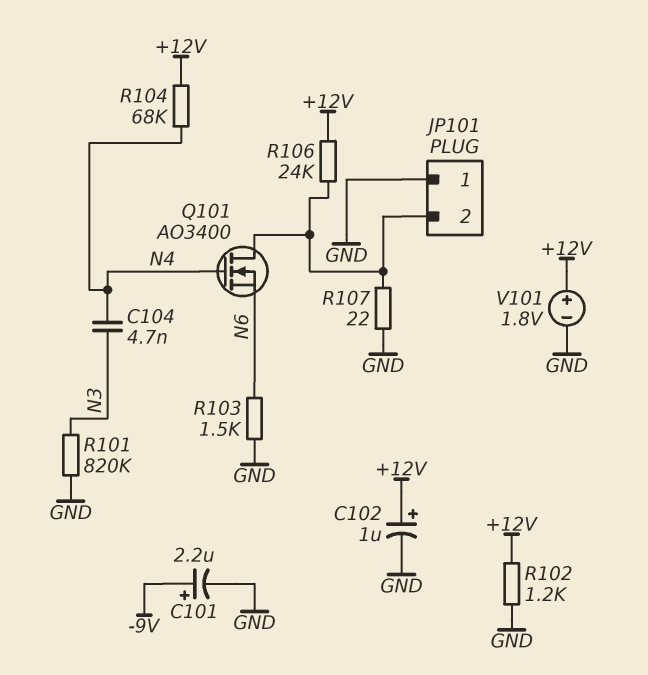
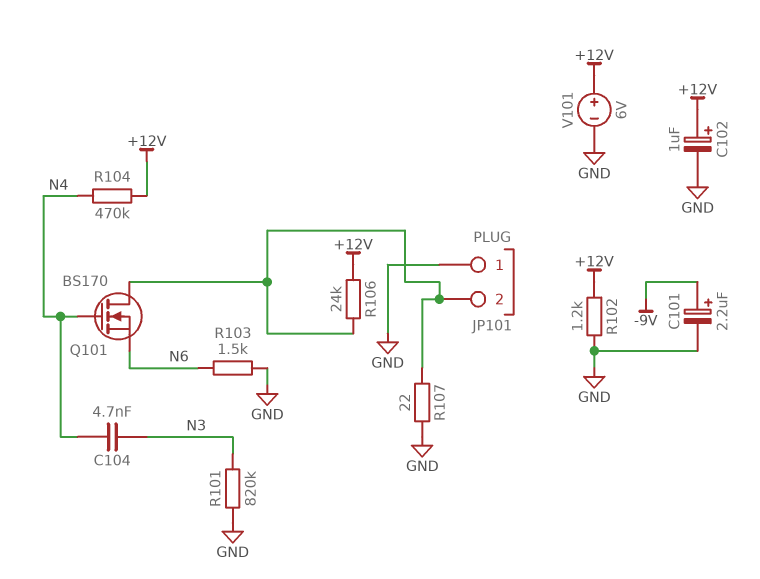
Q101: NMOS AO3400 (G N4, D JP101/2, S N6) -> NMOS BS170 (G N4, D JP101/2, S N6)
R104: 68k (+12V, N4) -> 470k (+12V, N4)
V101: 1.8V (plus +12V, minus GND) -> 6V (plus +12V, minus GND)

